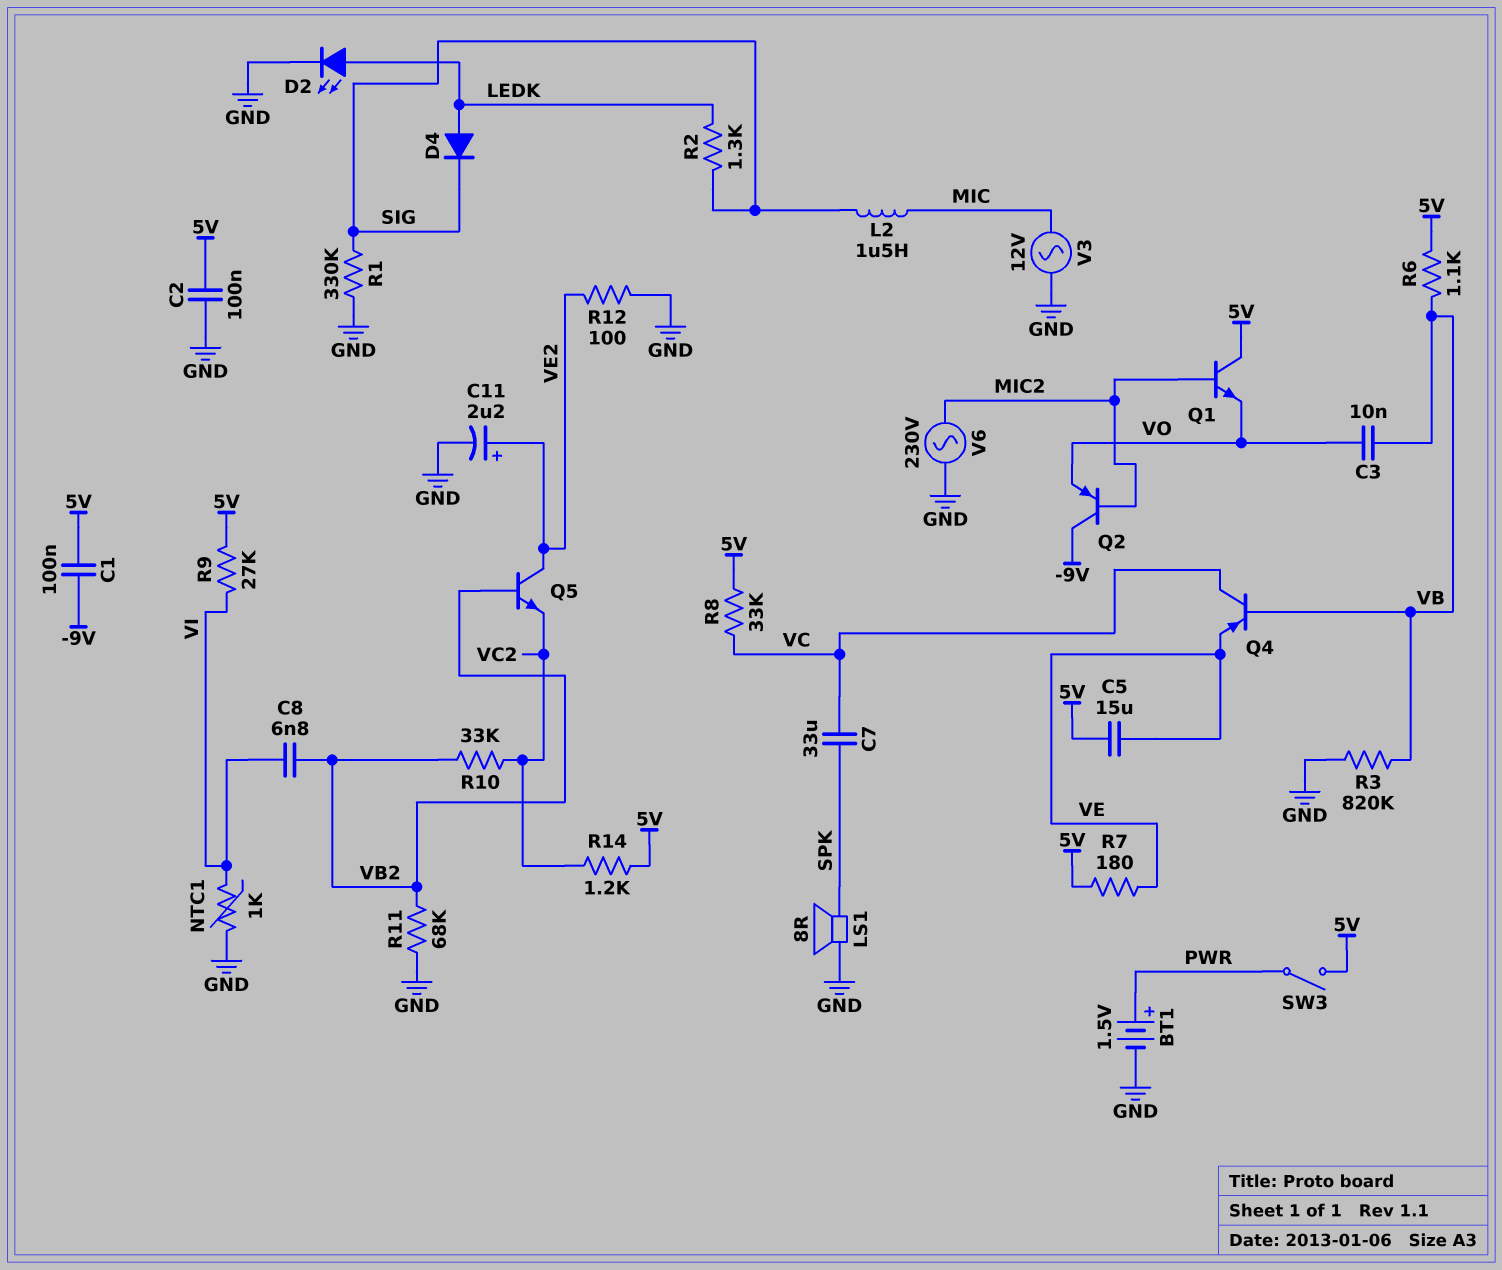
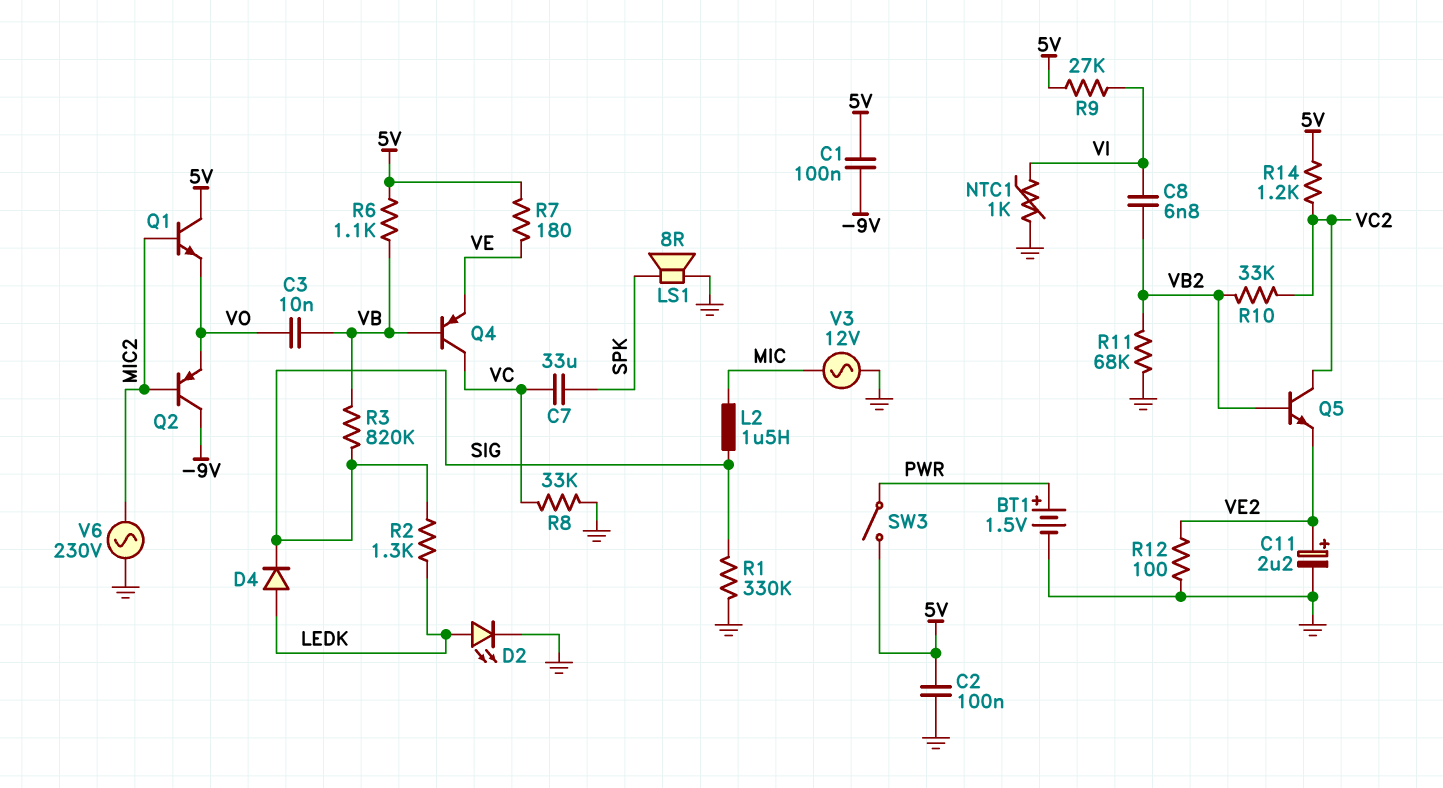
C5: 15uF (5V, VE) -> none
Q5: NPN (B VB2, C VE2, E VC2) -> NPN (B VB2, C VC2, E VE2)
R3: 820k (GND, VB) -> 820k (SIG, VB)
R8: 33k (5V, VC) -> 33k (GND, VC)

